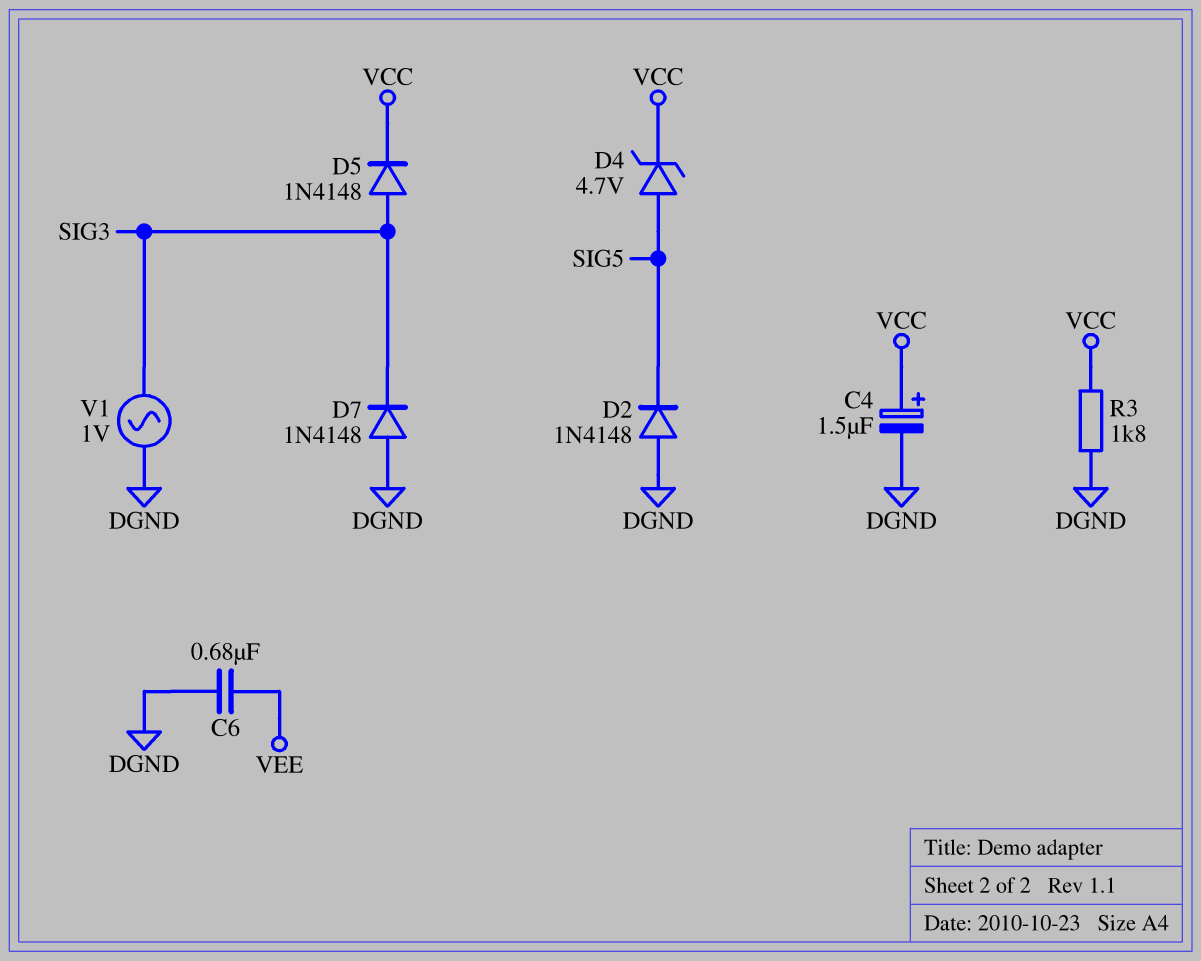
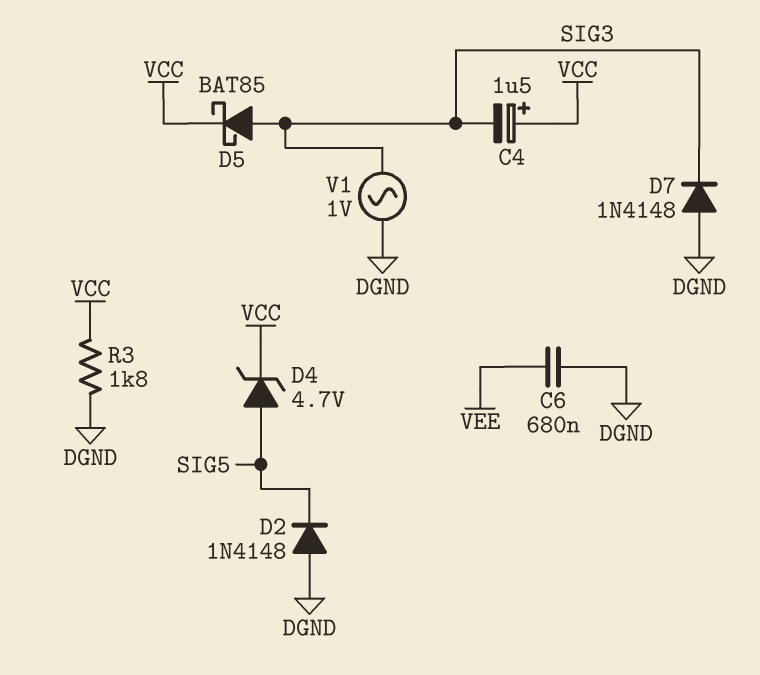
C4: 1.5uF (plus VCC, minus DGND) -> 1.5uF (plus VCC, minus SIG3)
D5: diode 1N4148 (A SIG3, K VCC) -> schottky BAT85 (A SIG3, K VCC)

